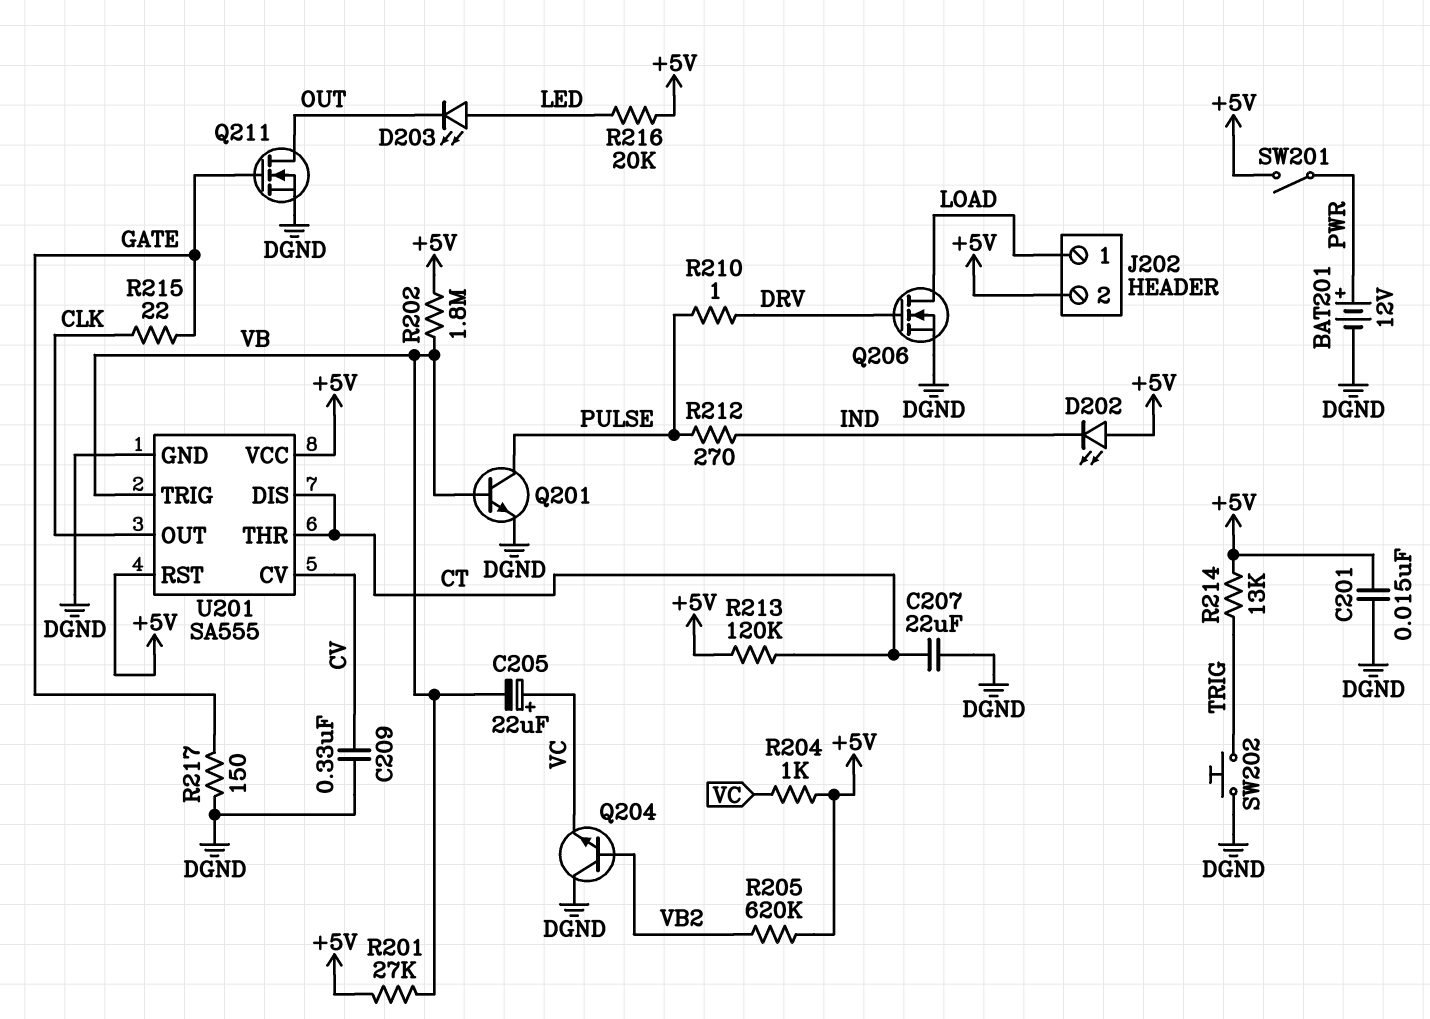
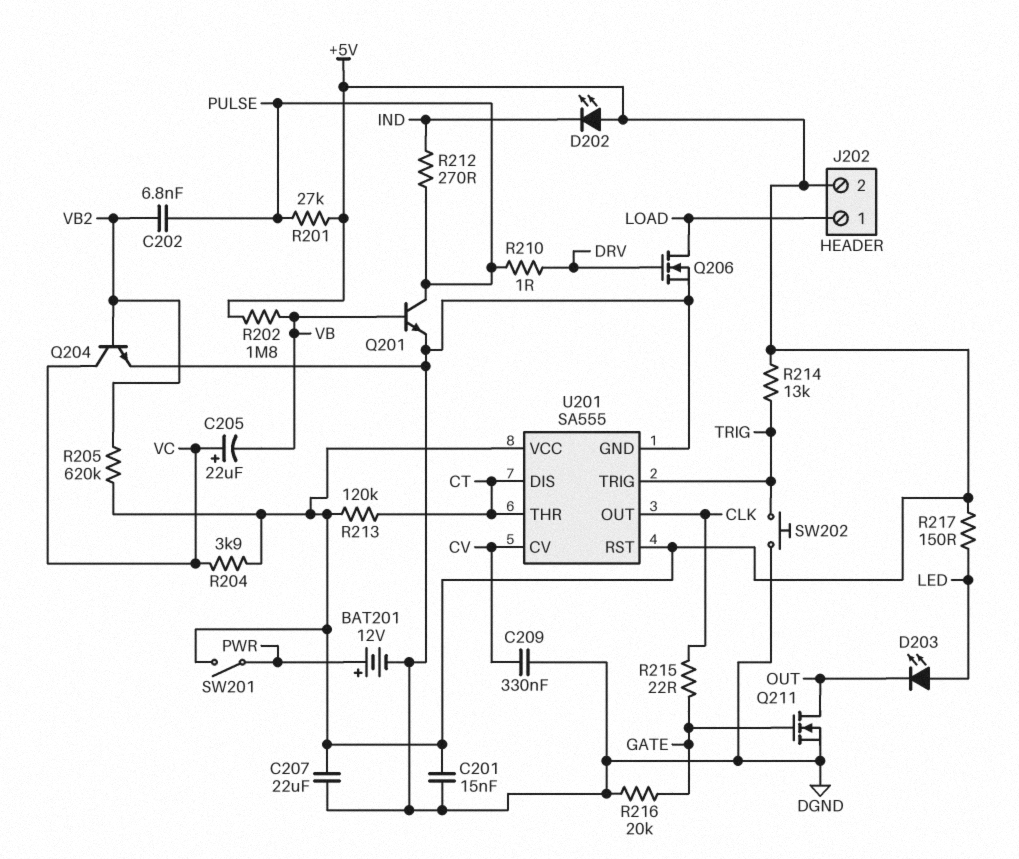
C202: none -> 6.8nF (PULSE, VB2)
C207: 22uF (CT, DGND) -> 22uF (+5V, DGND)
Q204: NPN (B VB2, C DGND, E VC) -> NPN (B VB2, C VC, E DGND)
R201: 27k (+5V, VB) -> 27k (+5V, PULSE)
R204: 1k (+5V, VC) -> 3.9k (+5V, VC)
R216: 20k (+5V, LED) -> 20k (DGND, GATE)
R217: 150 (DGND, GATE) -> 150 (+5V, LED)
U201 pin TRIG: VB -> TRIG

